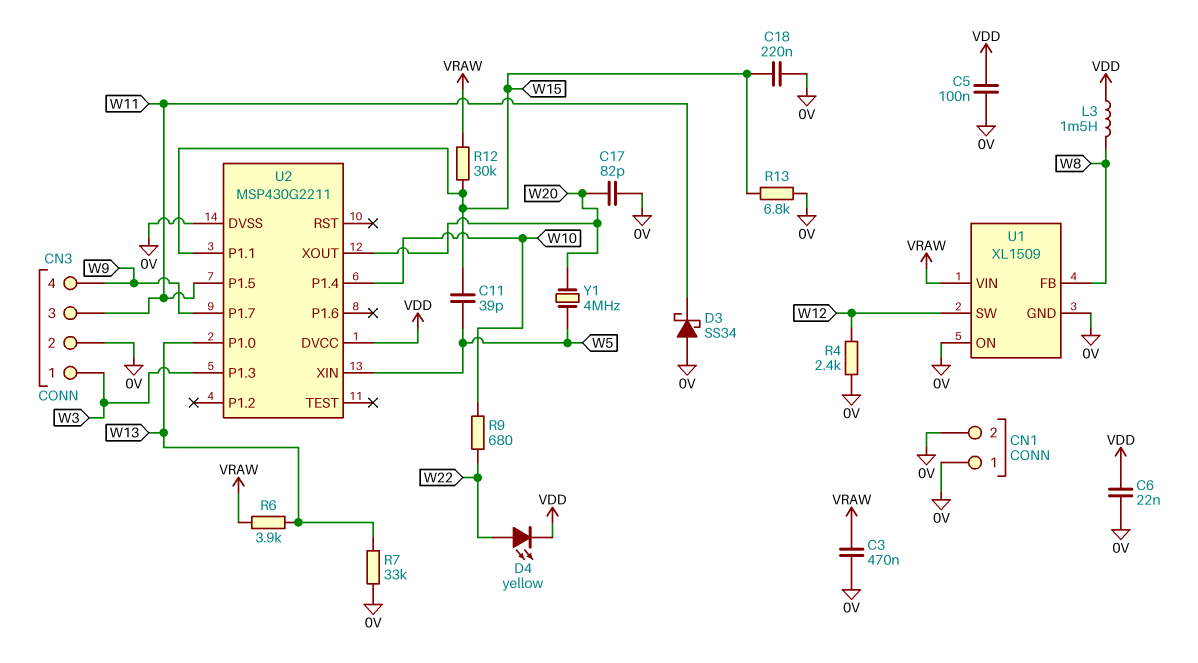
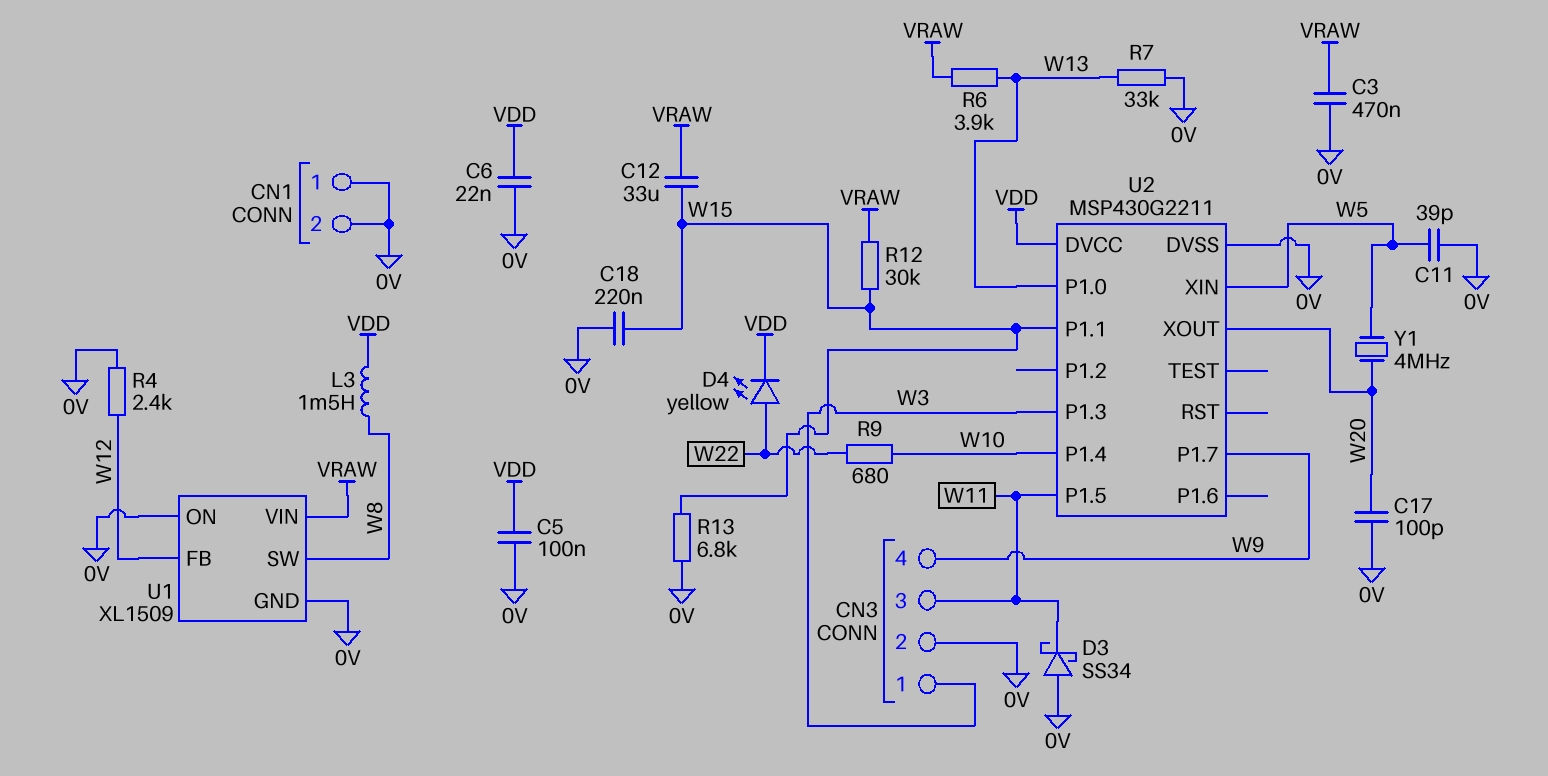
C11: 39pF (W5, W15) -> 39pF (0V, W5)
C12: none -> 33uF (VRAW, W15)
C17: 82pF (0V, W20) -> 100pF (0V, W20)
U1 pin FB: W8 -> W12
U1 pin SW: W12 -> W8

